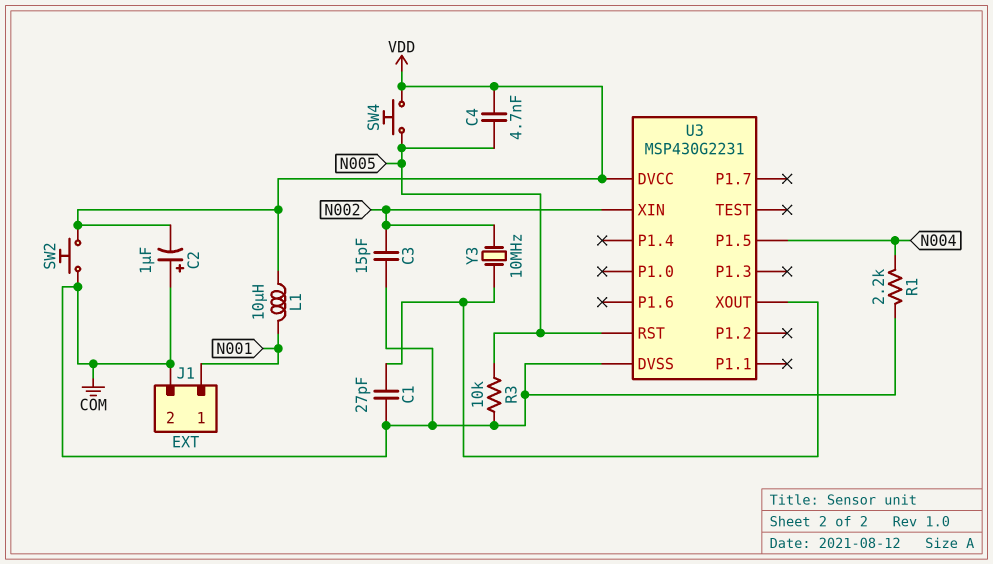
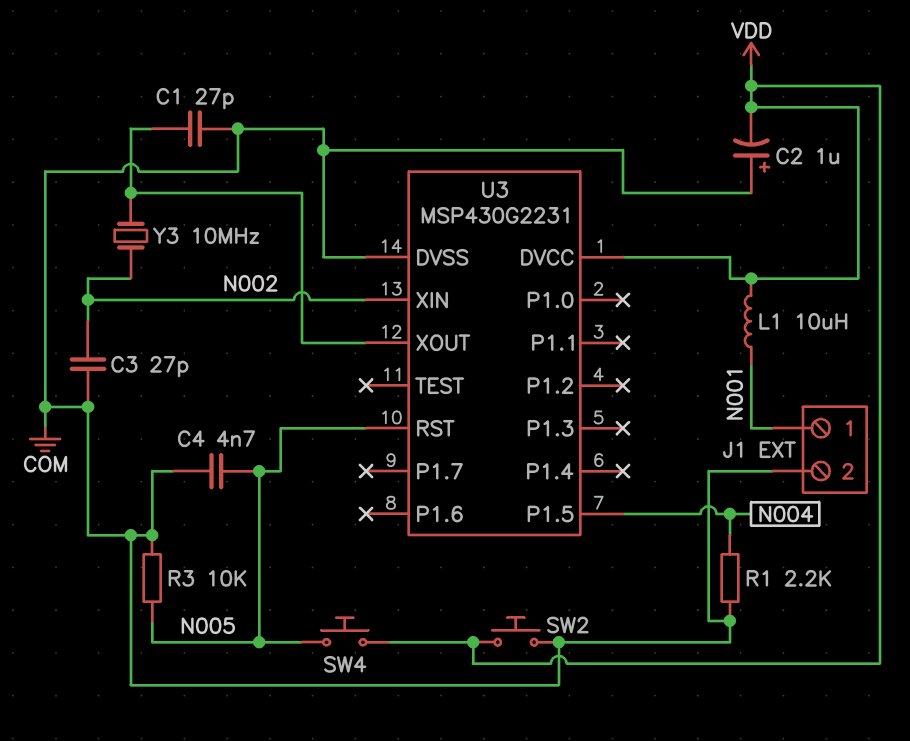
C3: 15pF (COM, N002) -> 27pF (COM, N002)
C4: 4.7nF (N005, VDD) -> 4.7nF (COM, N005)

